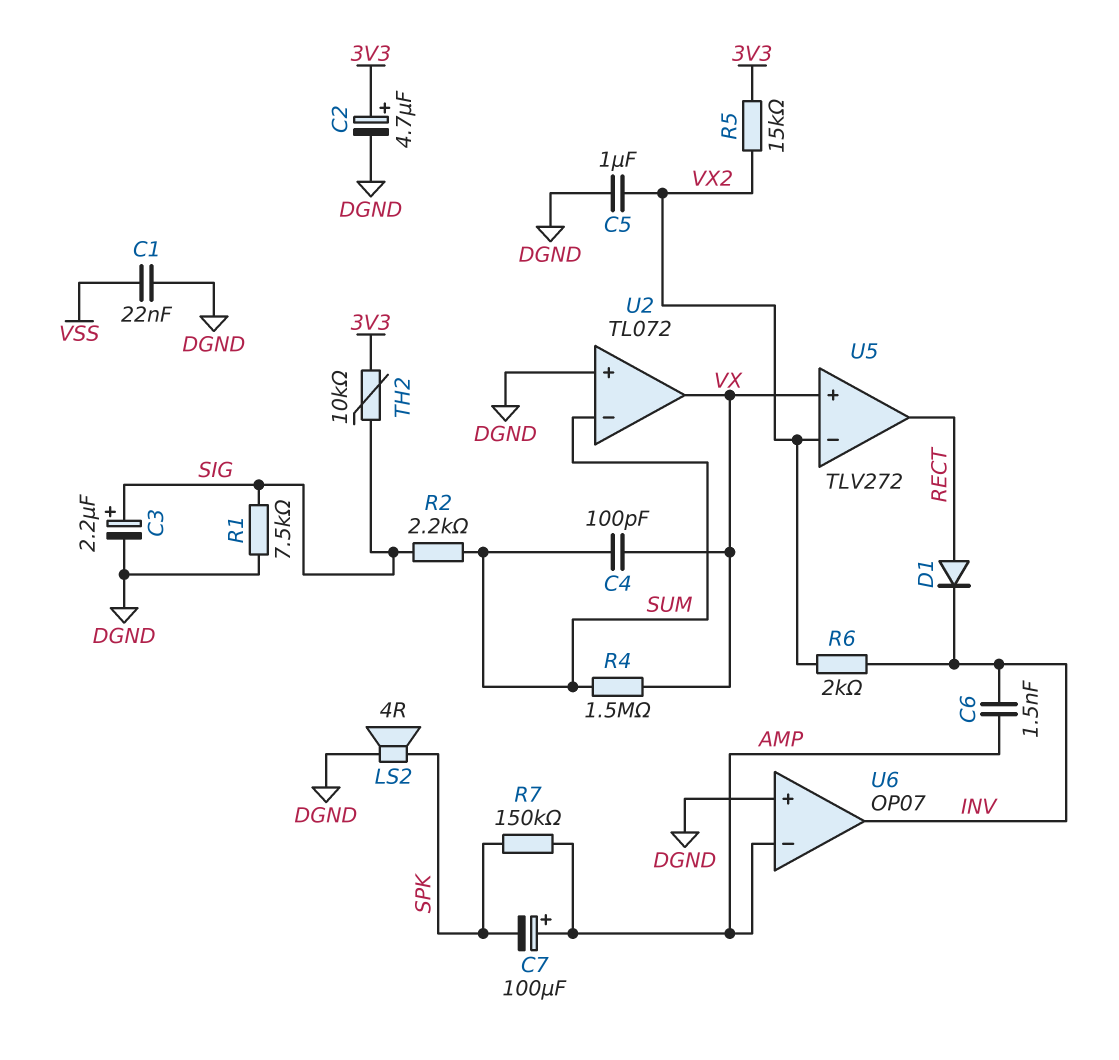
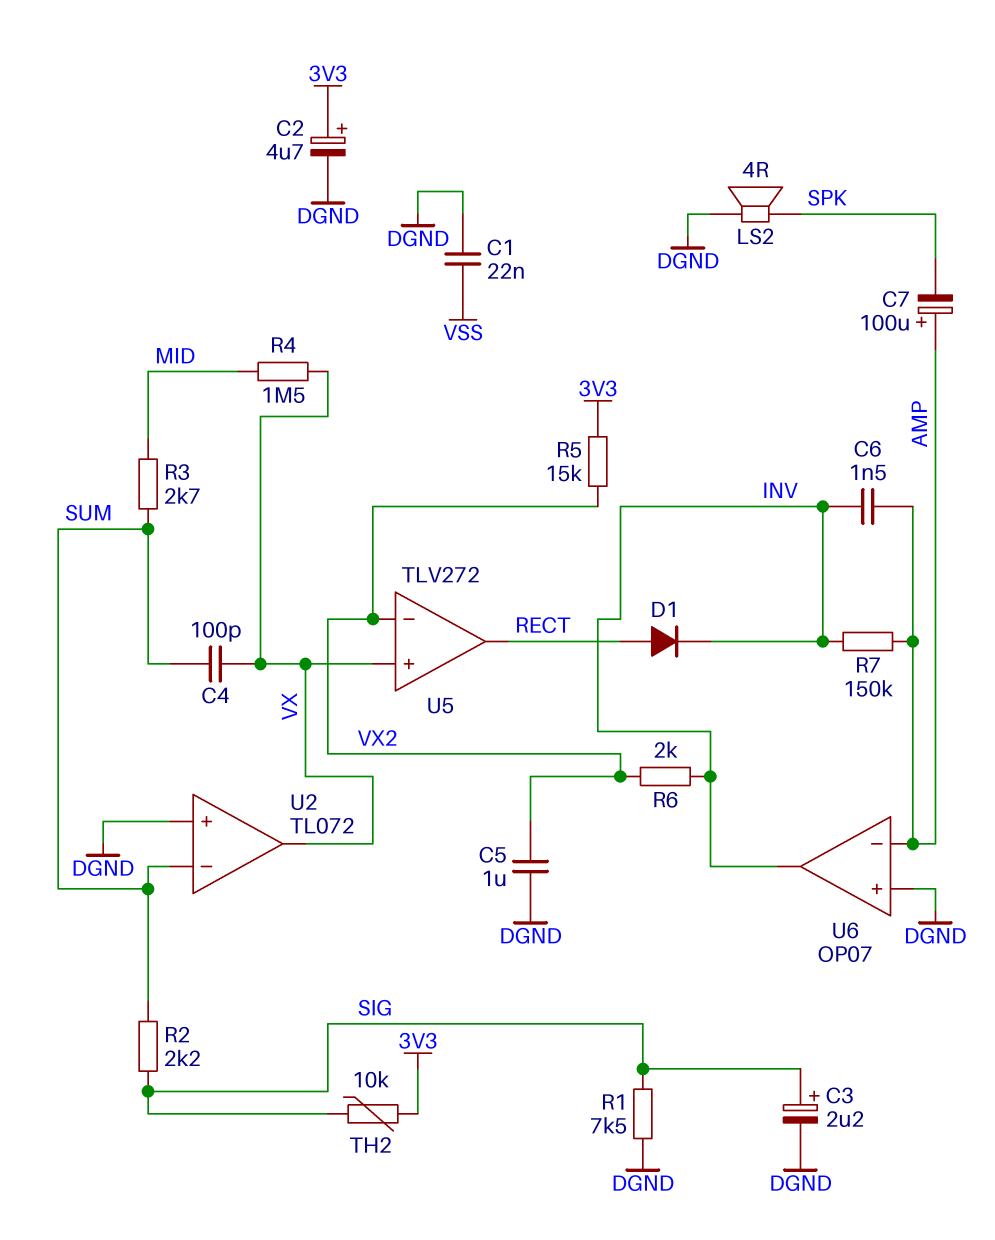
R3: none -> 2.7k (MID, SUM)
R4: 1.5M (SUM, VX) -> 1.5M (MID, VX)
R7: 150k (AMP, SPK) -> 150k (AMP, INV)

